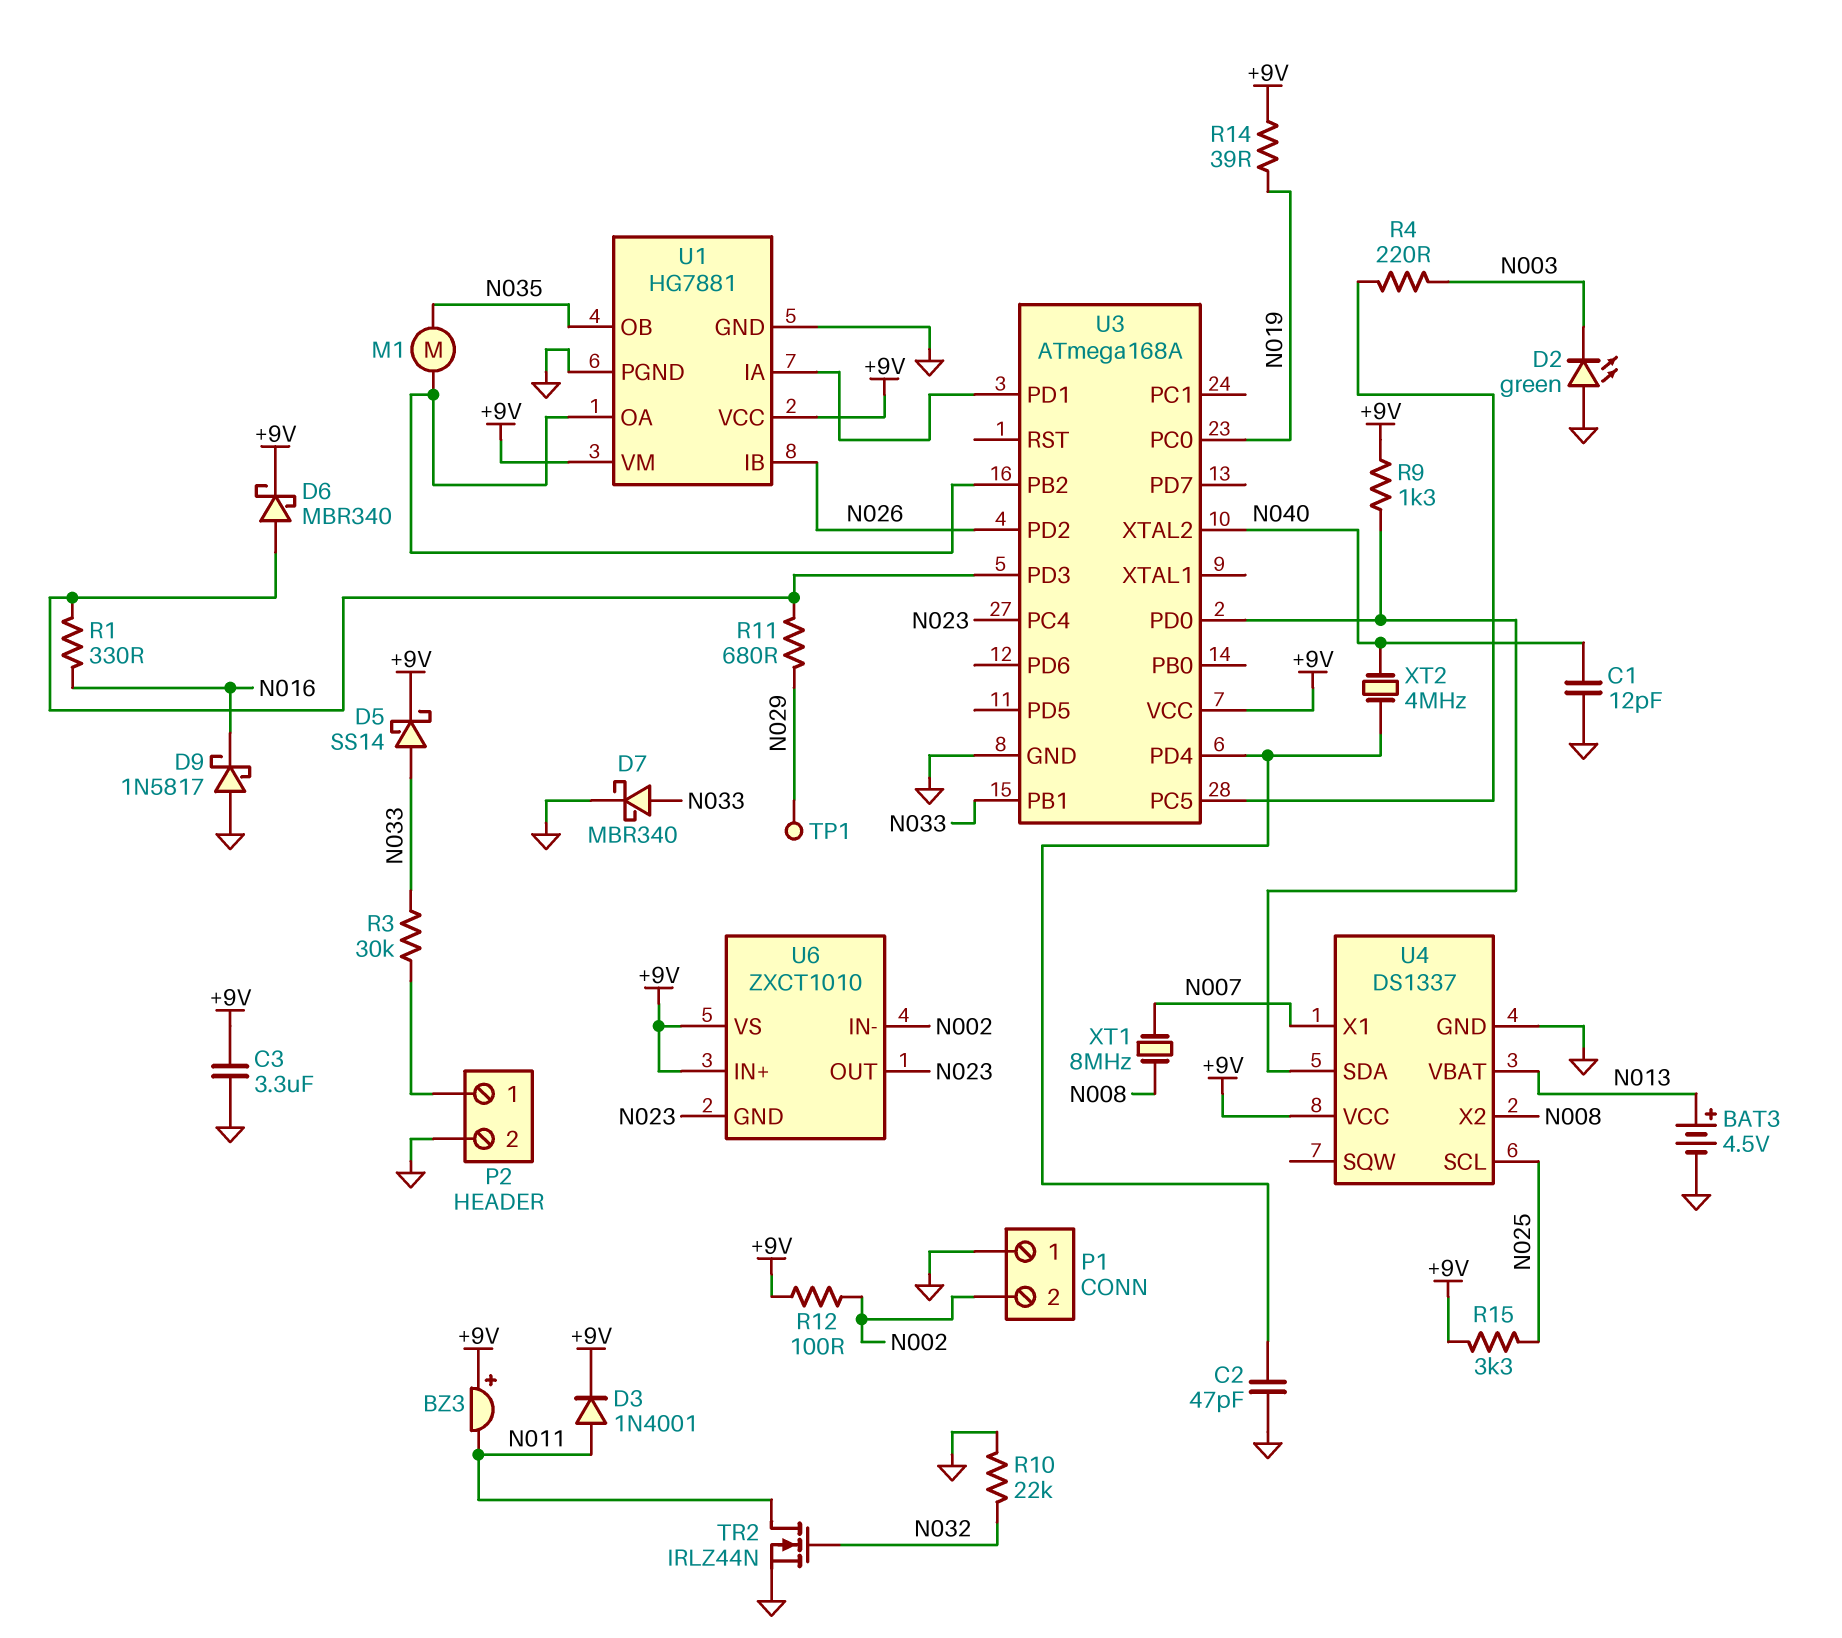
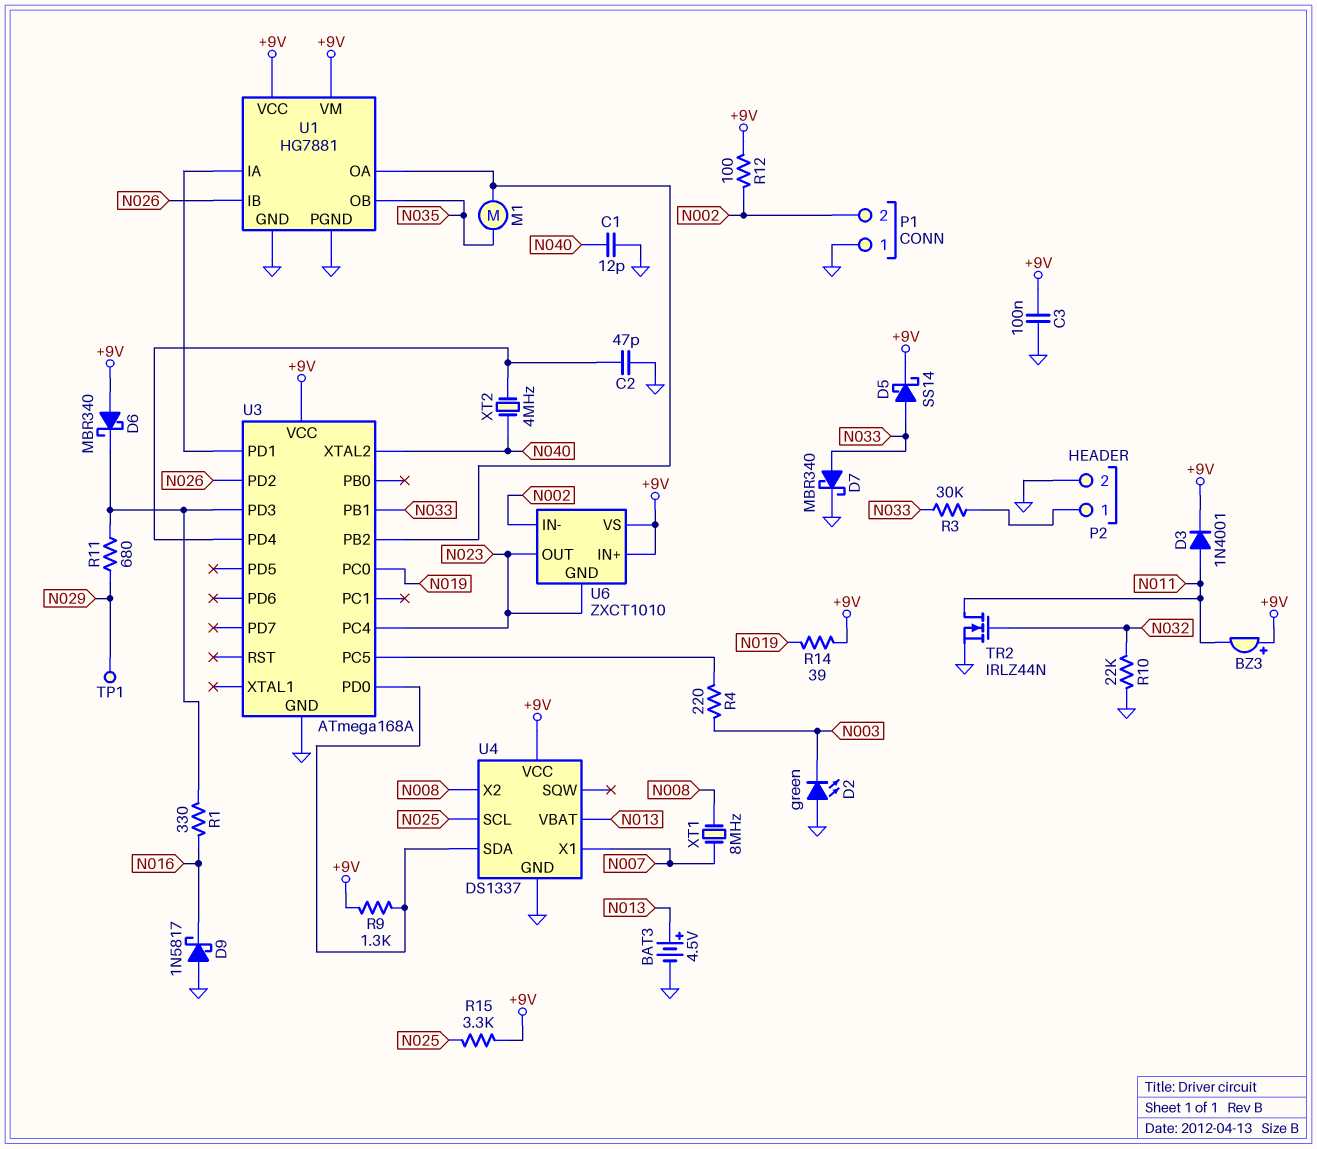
C3: 3.3uF (+9V, GND) -> 100nF (+9V, GND)
D6: schottky MBR340 (A U3/PD3, K +9V) -> schottky MBR340 (A +9V, K U3/PD3)

